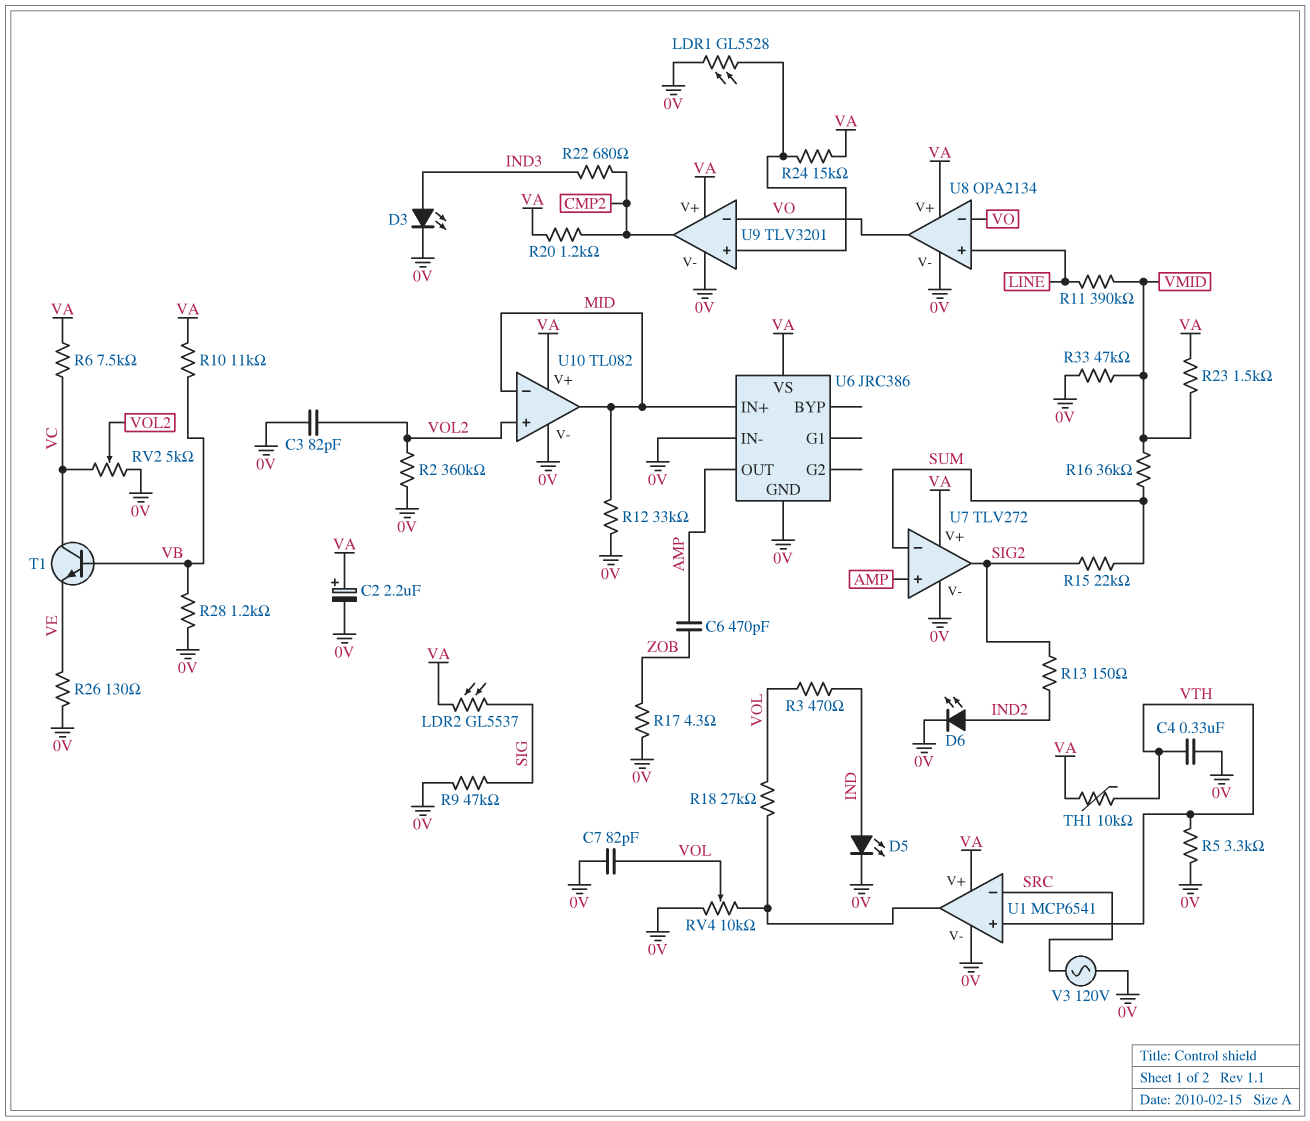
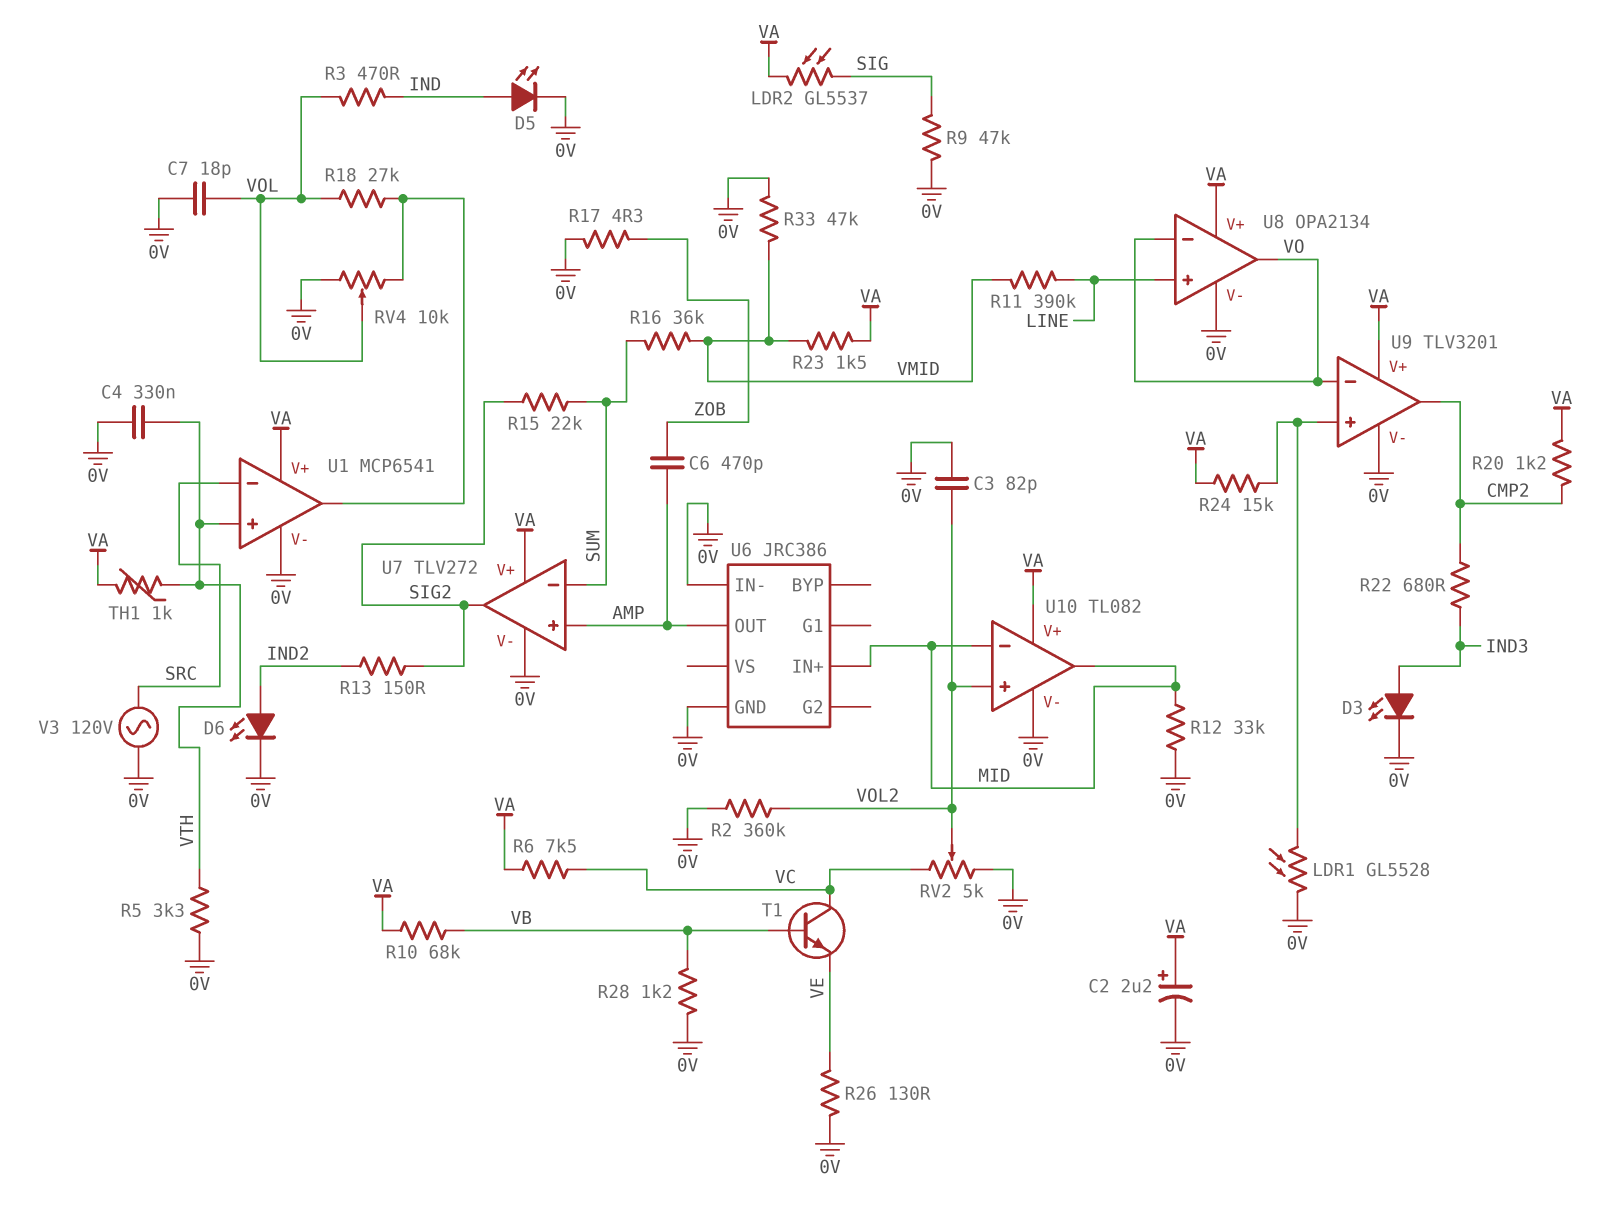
C7: 82pF (0V, VOL) -> 18pF (0V, VOL)
R10: 11k (VA, VB) -> 68k (VA, VB)
TH1: 10k (VA, VTH) -> 1k (VA, VTH)
U6 pin VS: VA -> none

